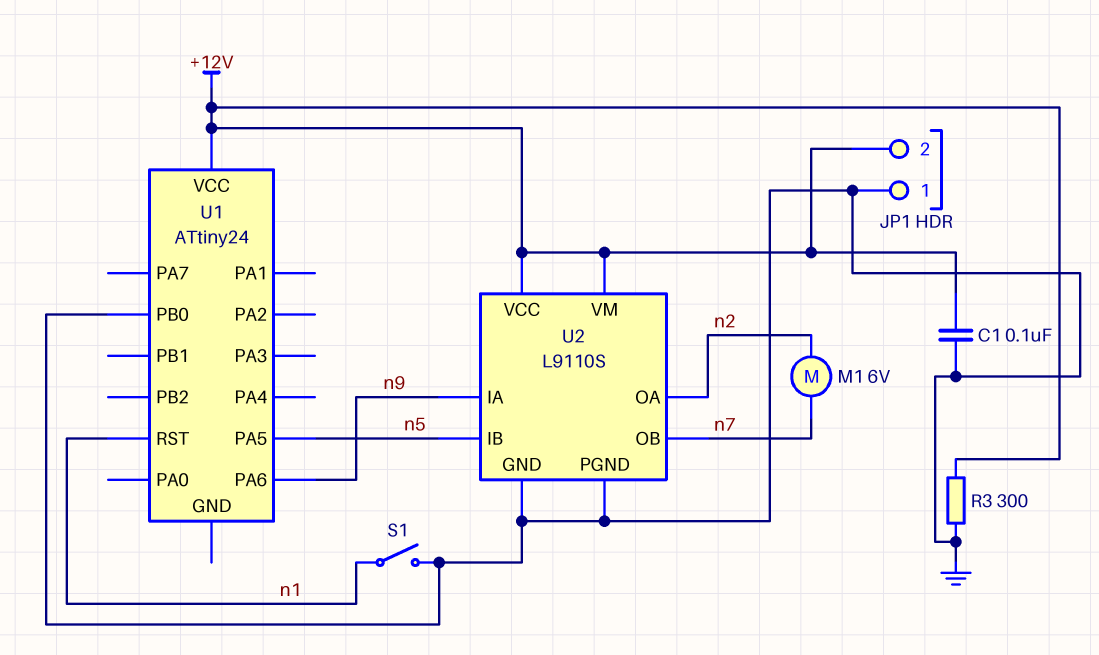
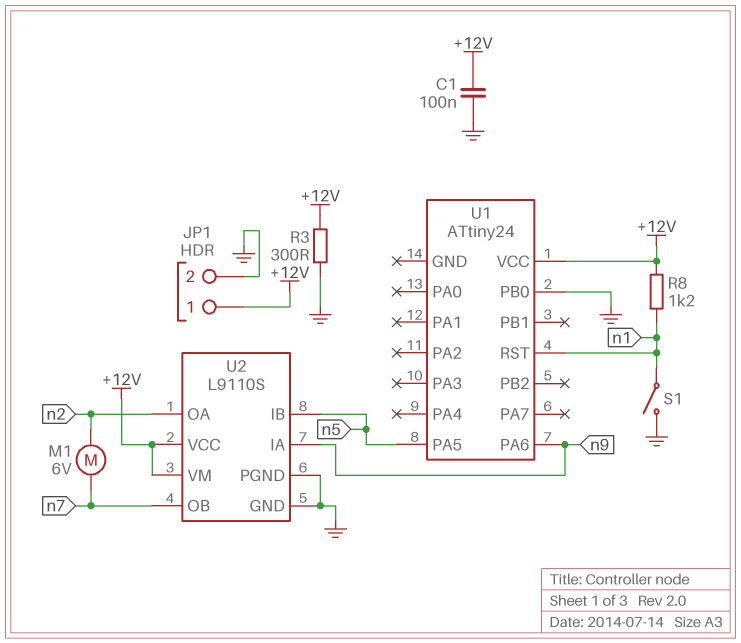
JP1 pin 1: GND -> +12V
JP1 pin 2: +12V -> GND
R8: none -> 1.2k (+12V, n1)

